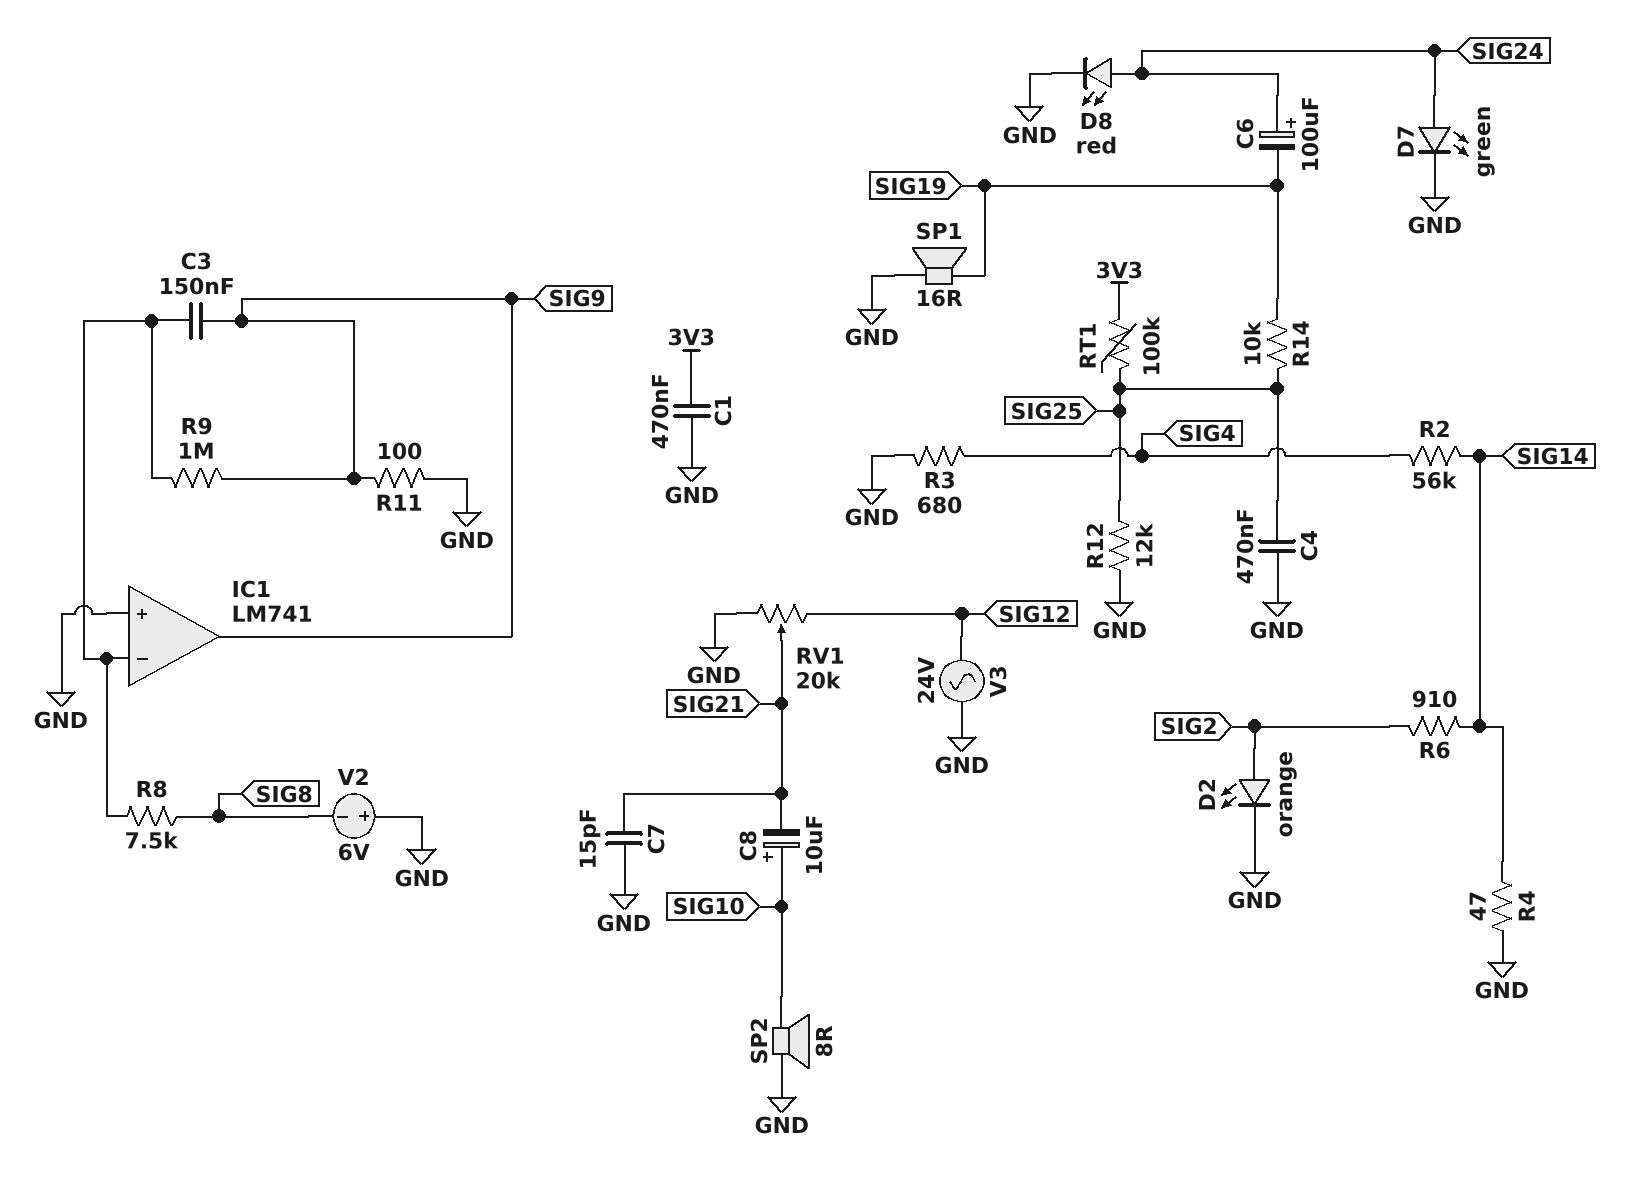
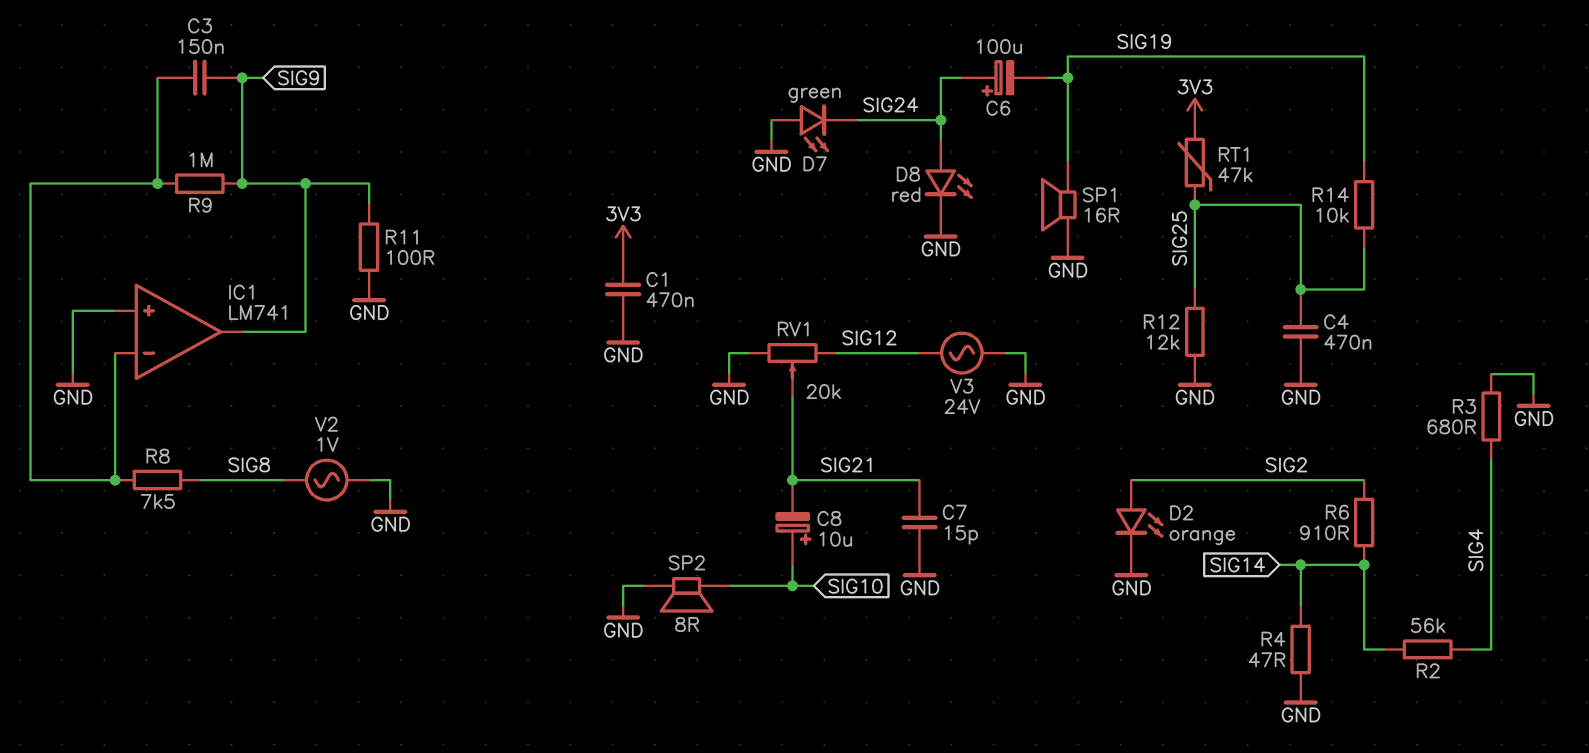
D7: LED green (A SIG24, K GND) -> LED green (A GND, K SIG24)
RT1: 100k (3V3, SIG25) -> 47k (3V3, SIG25)
V2: 6V (plus GND, minus SIG8) -> AC 1V (GND, SIG8)

